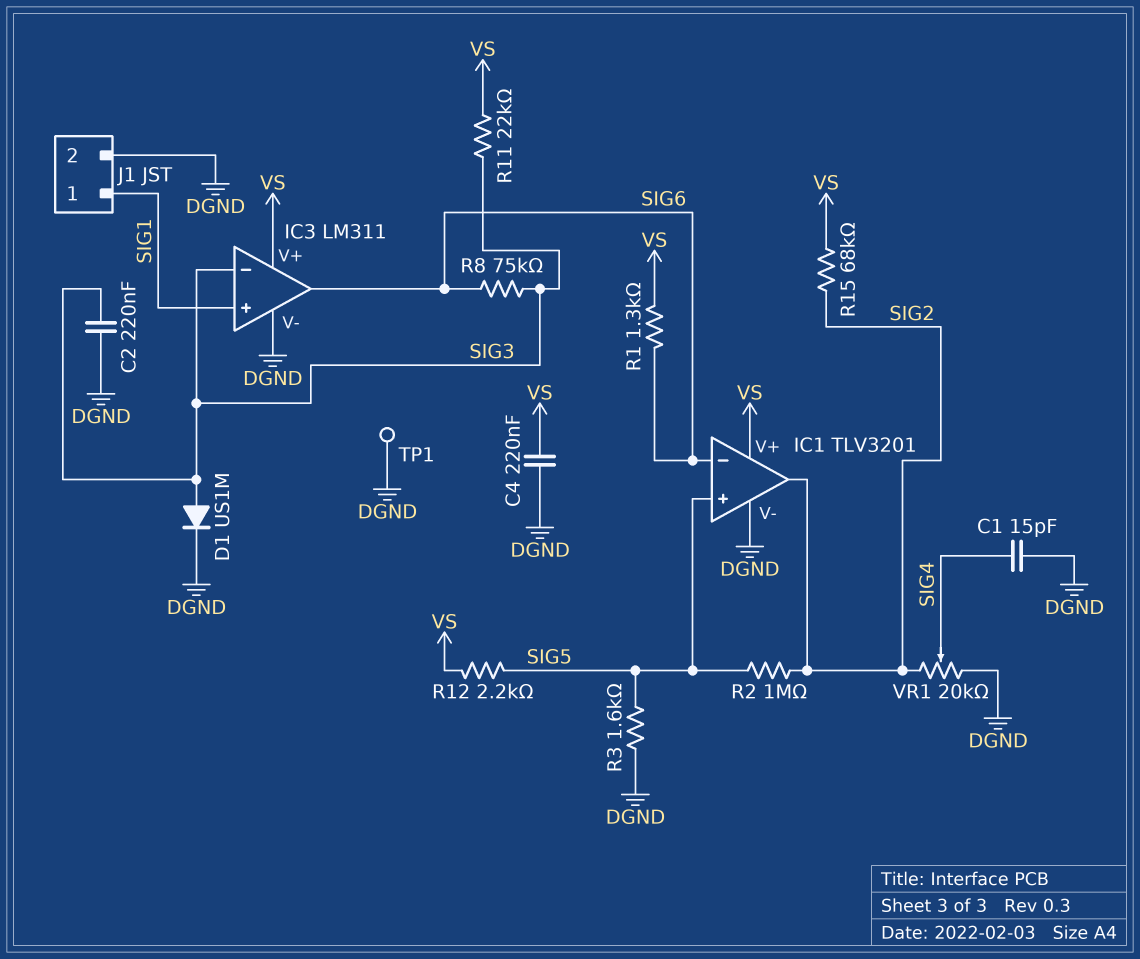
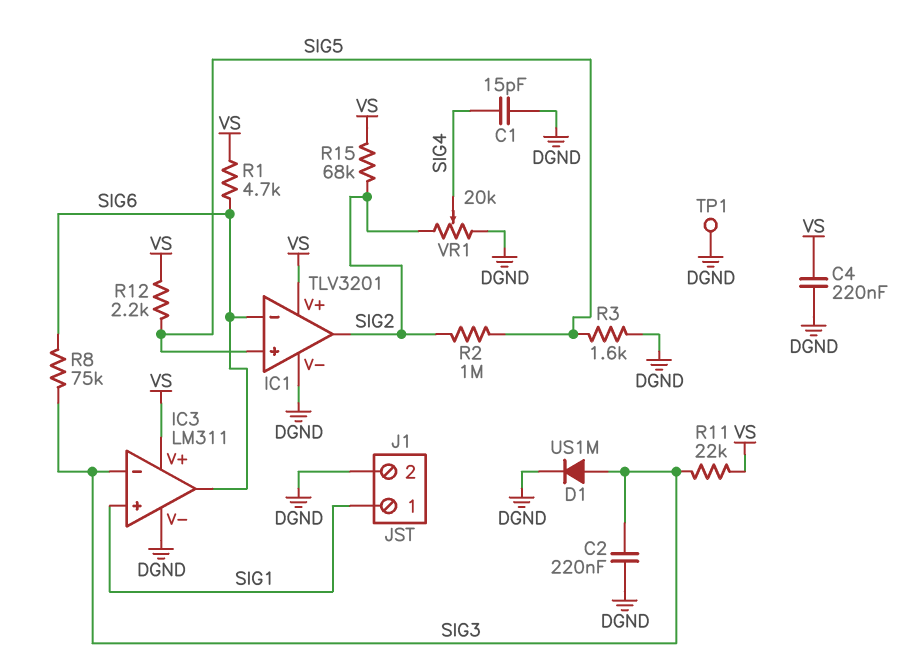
R1: 1.3k (SIG6, VS) -> 4.7k (SIG6, VS)

